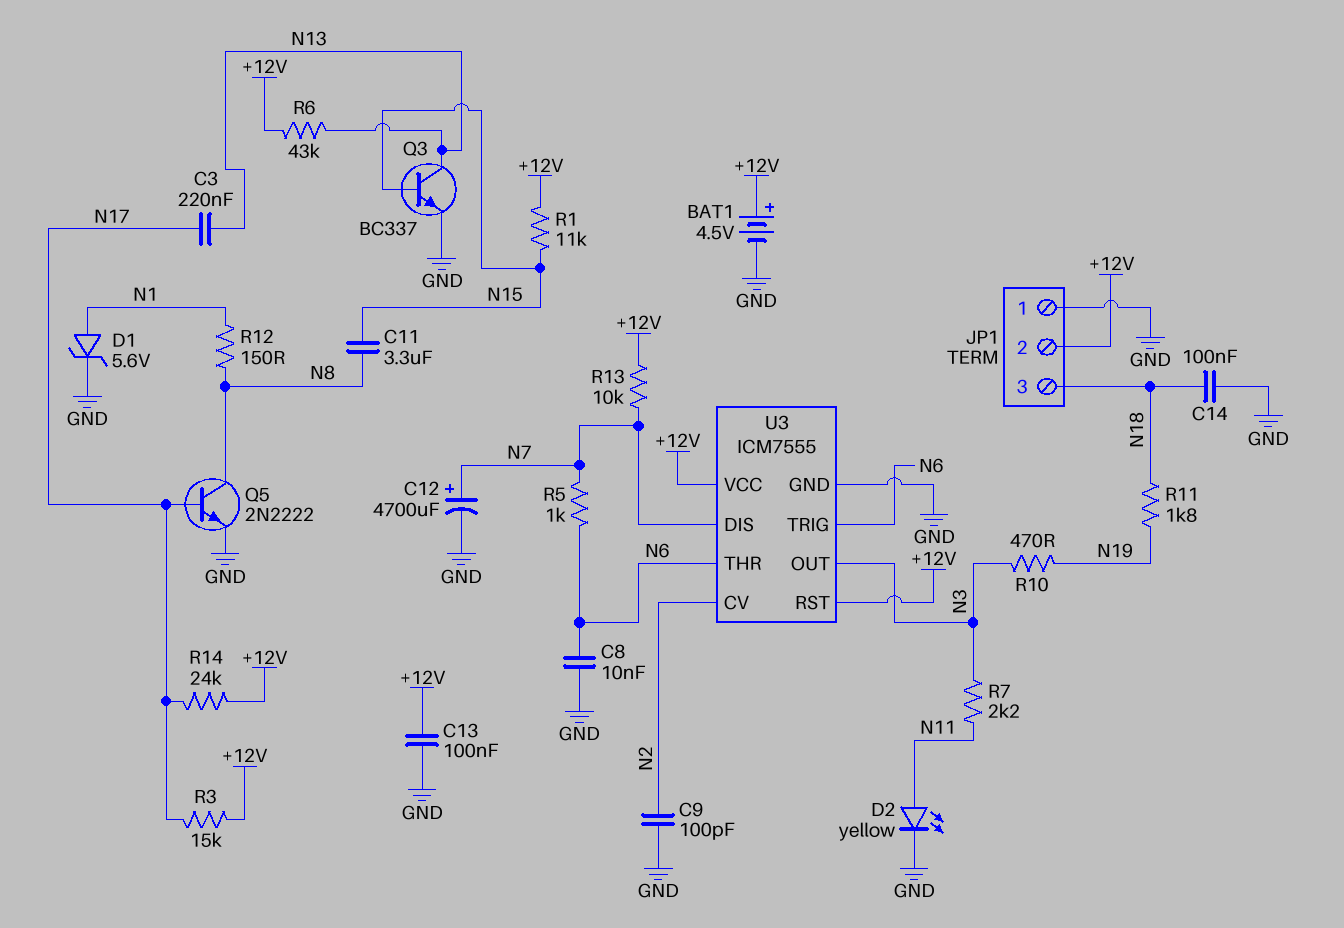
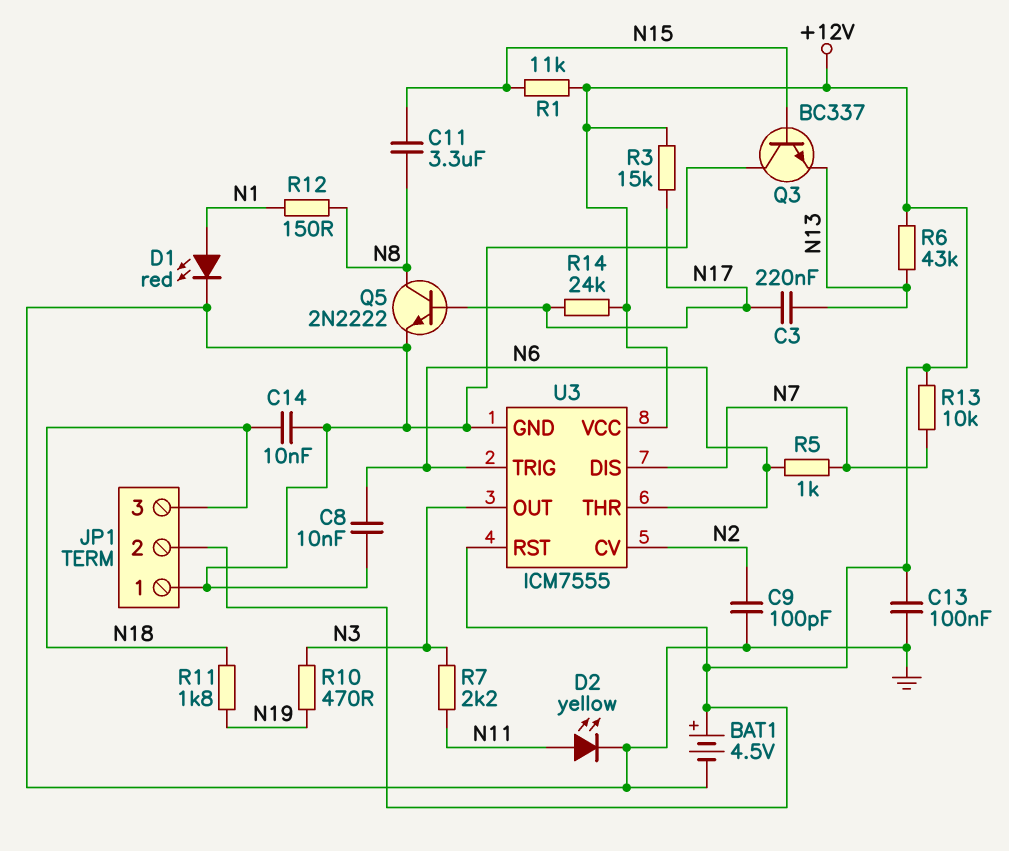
C12: 4700uF (plus N7, minus GND) -> none
C14: 100nF (GND, N18) -> 10nF (GND, N18)
D1: zener 5.6V (A N1, K GND) -> LED red (A N1, K GND)
Q3: NPN BC337 (B N15, C N13, E GND) -> NPN BC337 (B N15, C GND, E N13)

